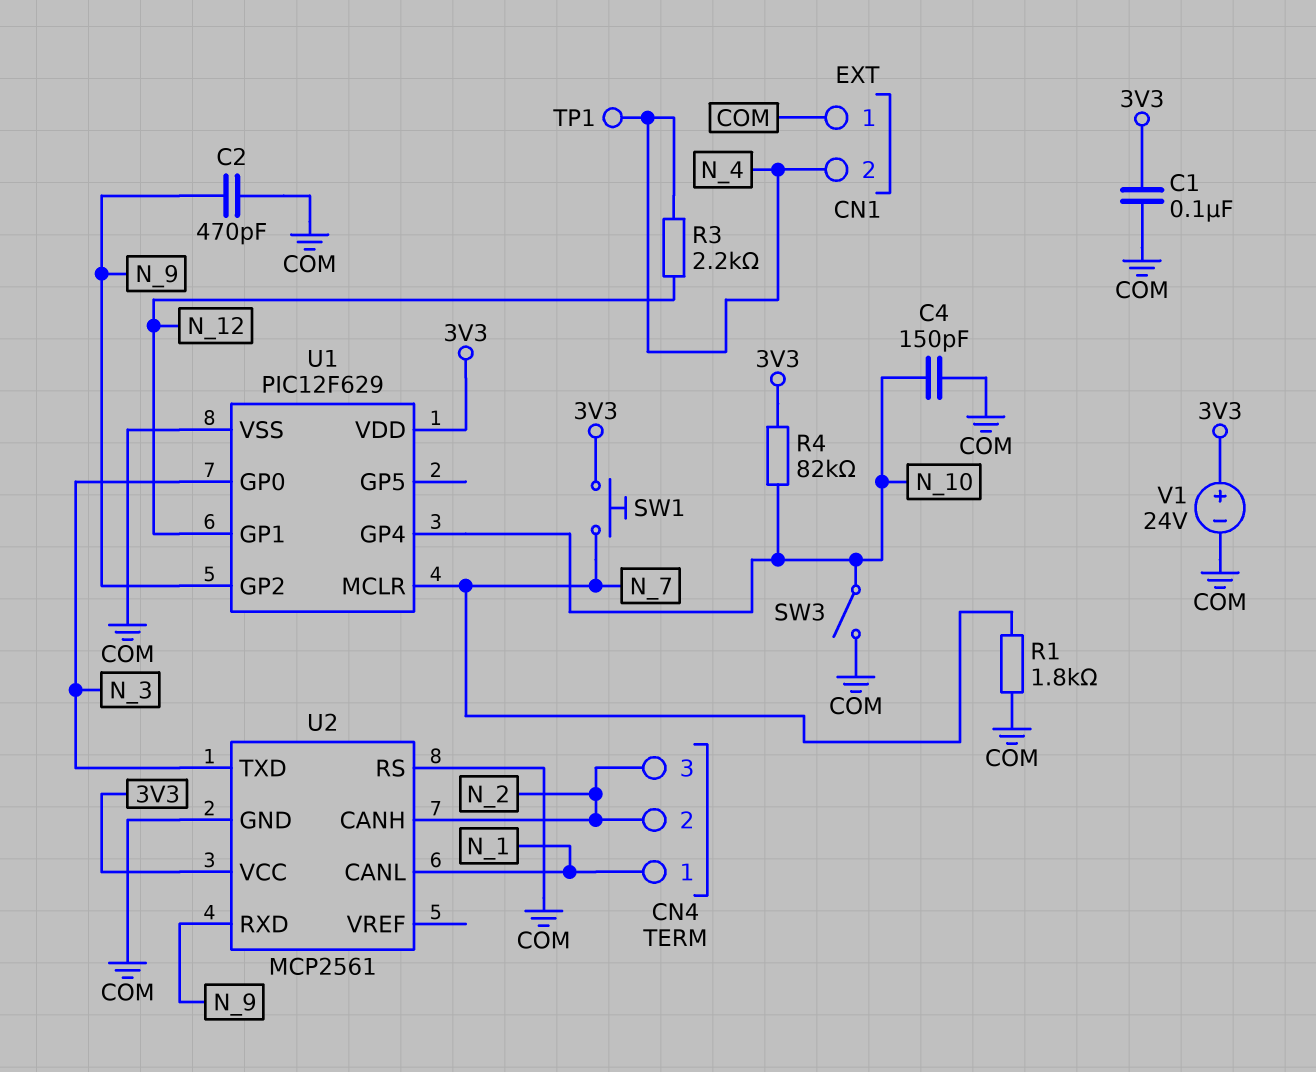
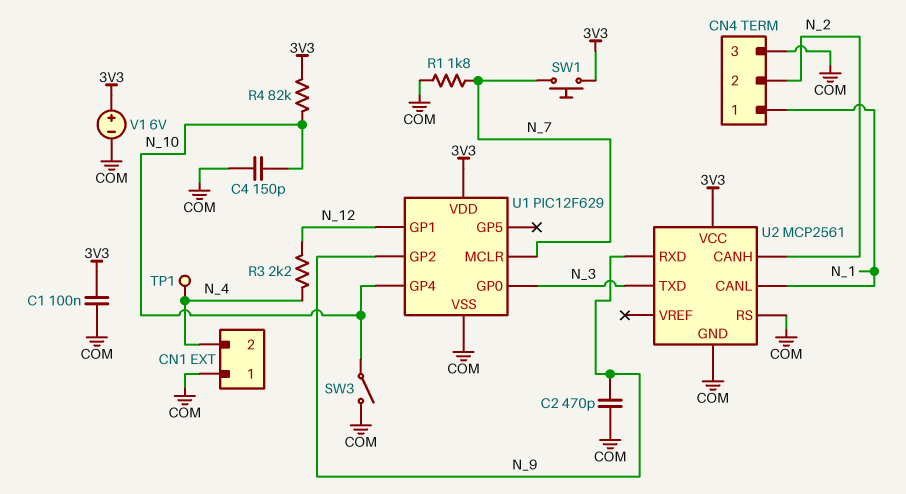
CN4 pin 3: N_2 -> COM
V1: 24V (plus 3V3, minus COM) -> 6V (plus 3V3, minus COM)

